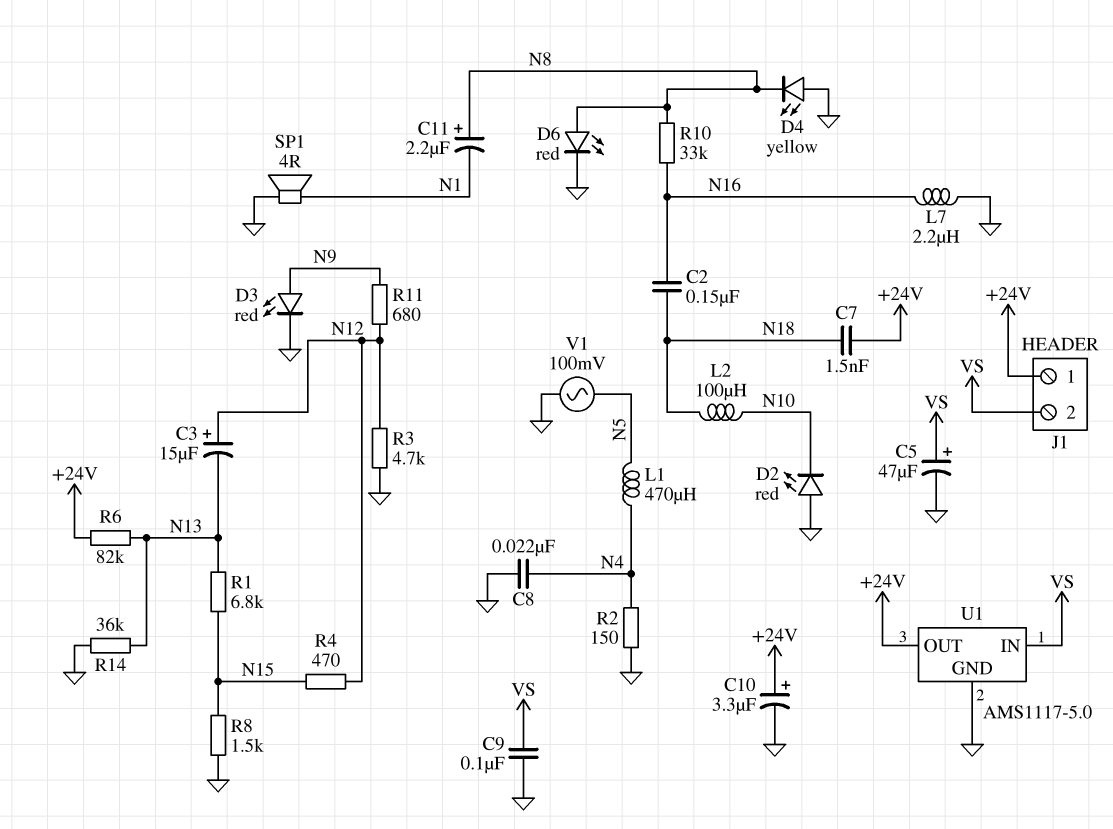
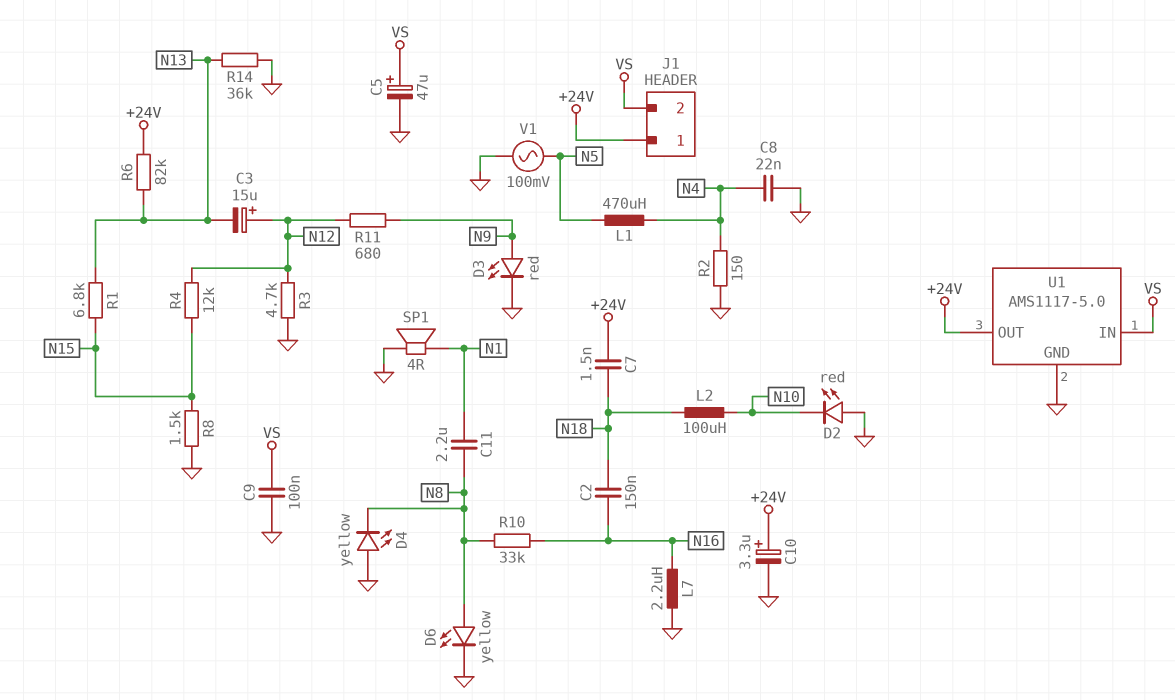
C11: 2.2uF (plus N8, minus N1) -> 2.2uF (N1, N8)
D6: LED red (A N8, K GND) -> LED yellow (A N8, K GND)
R4: 470 (N12, N15) -> 12k (N12, N15)

